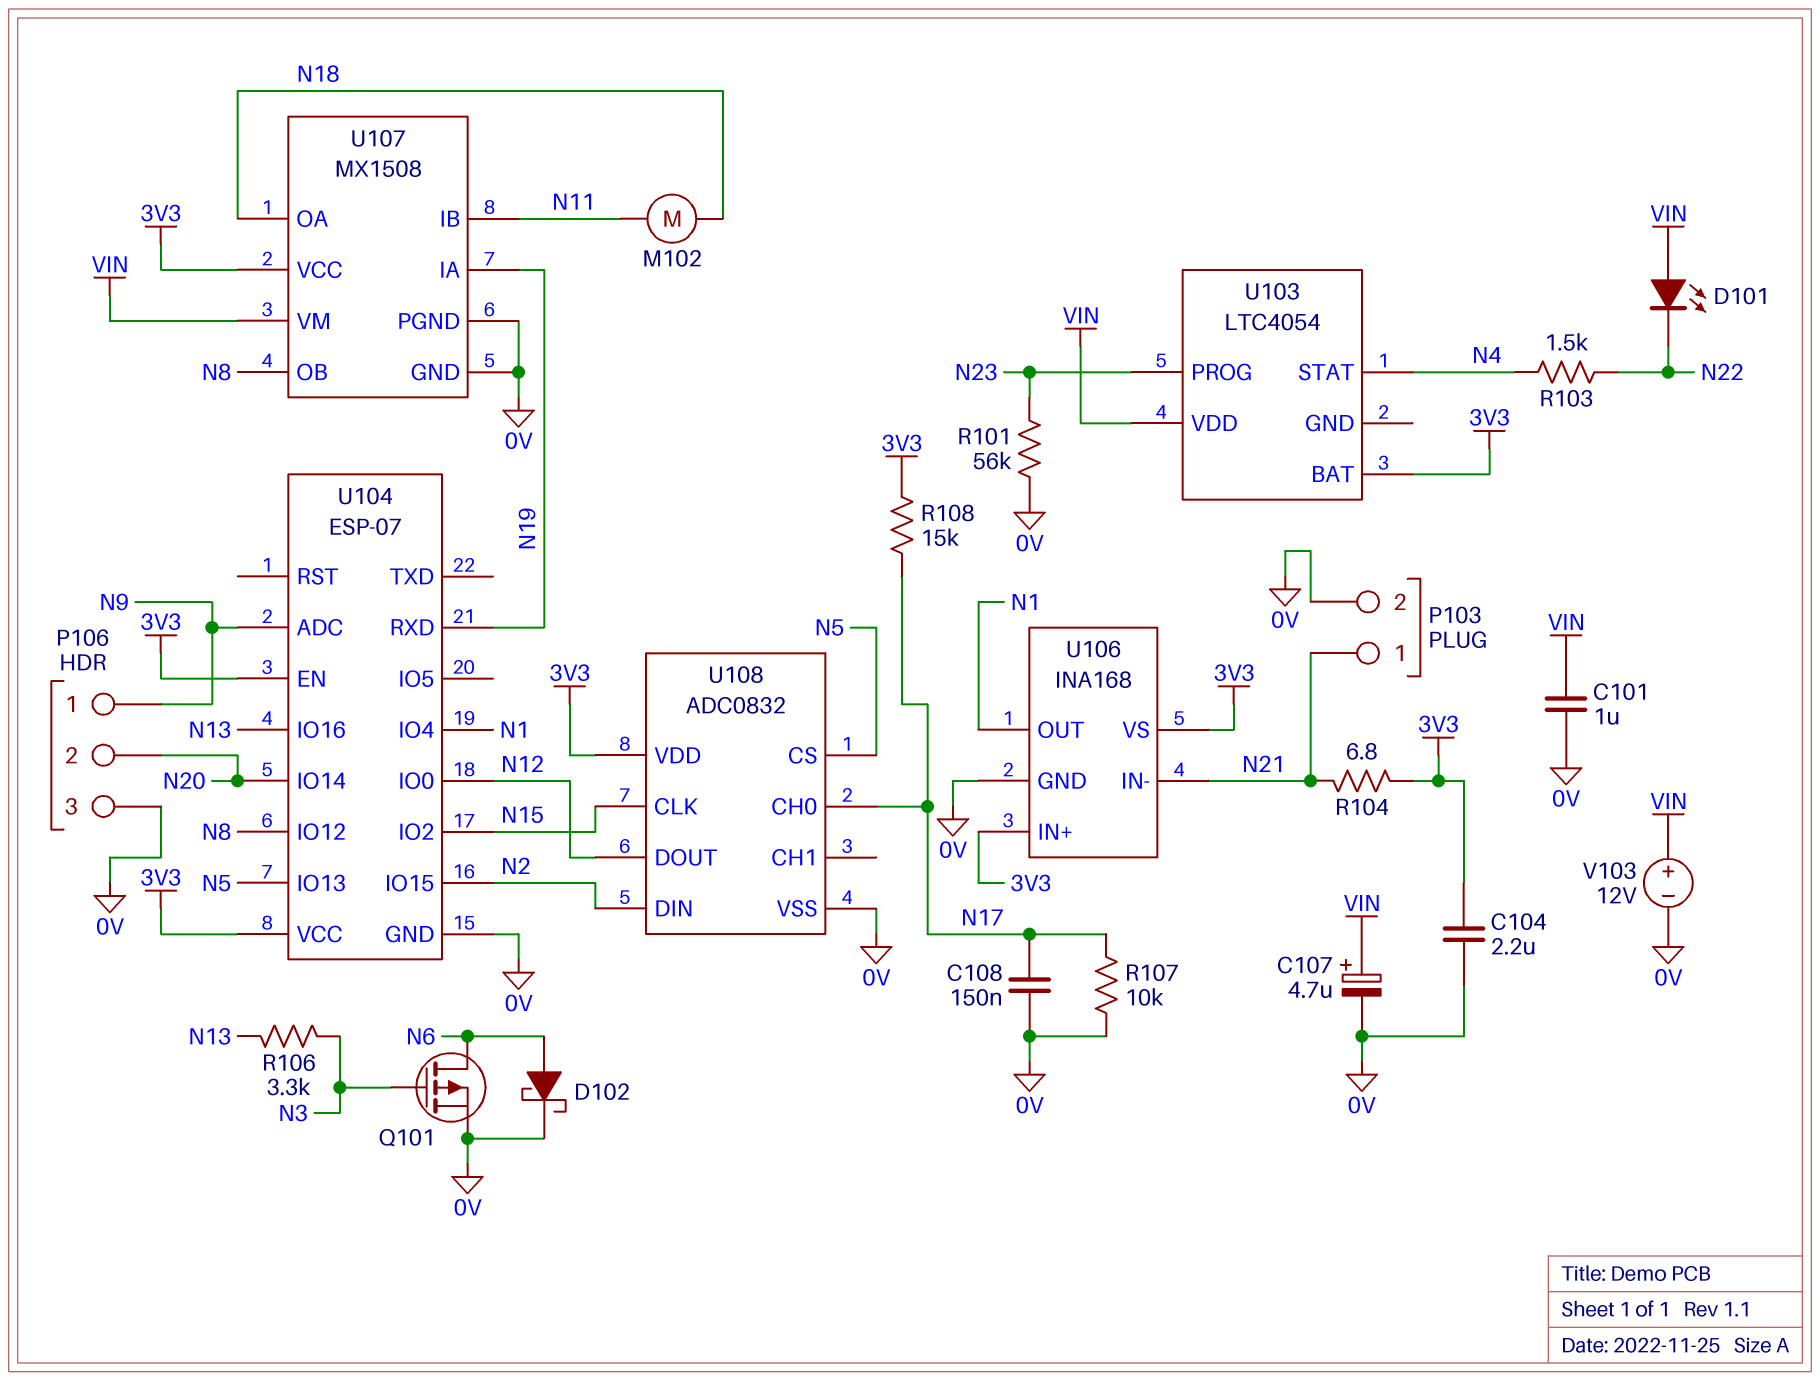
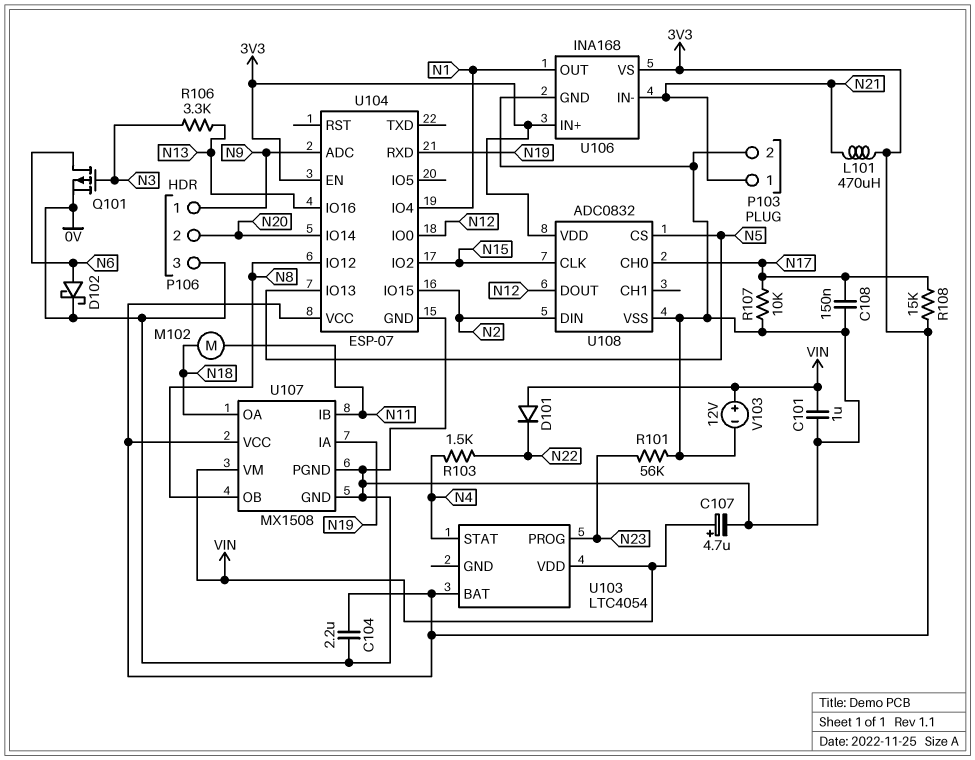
D101: LED (A VIN, K N22) -> diode (A VIN, K N22)
L101: none -> 470uH (3V3, N21)
R104: 6.8 (3V3, N21) -> none

